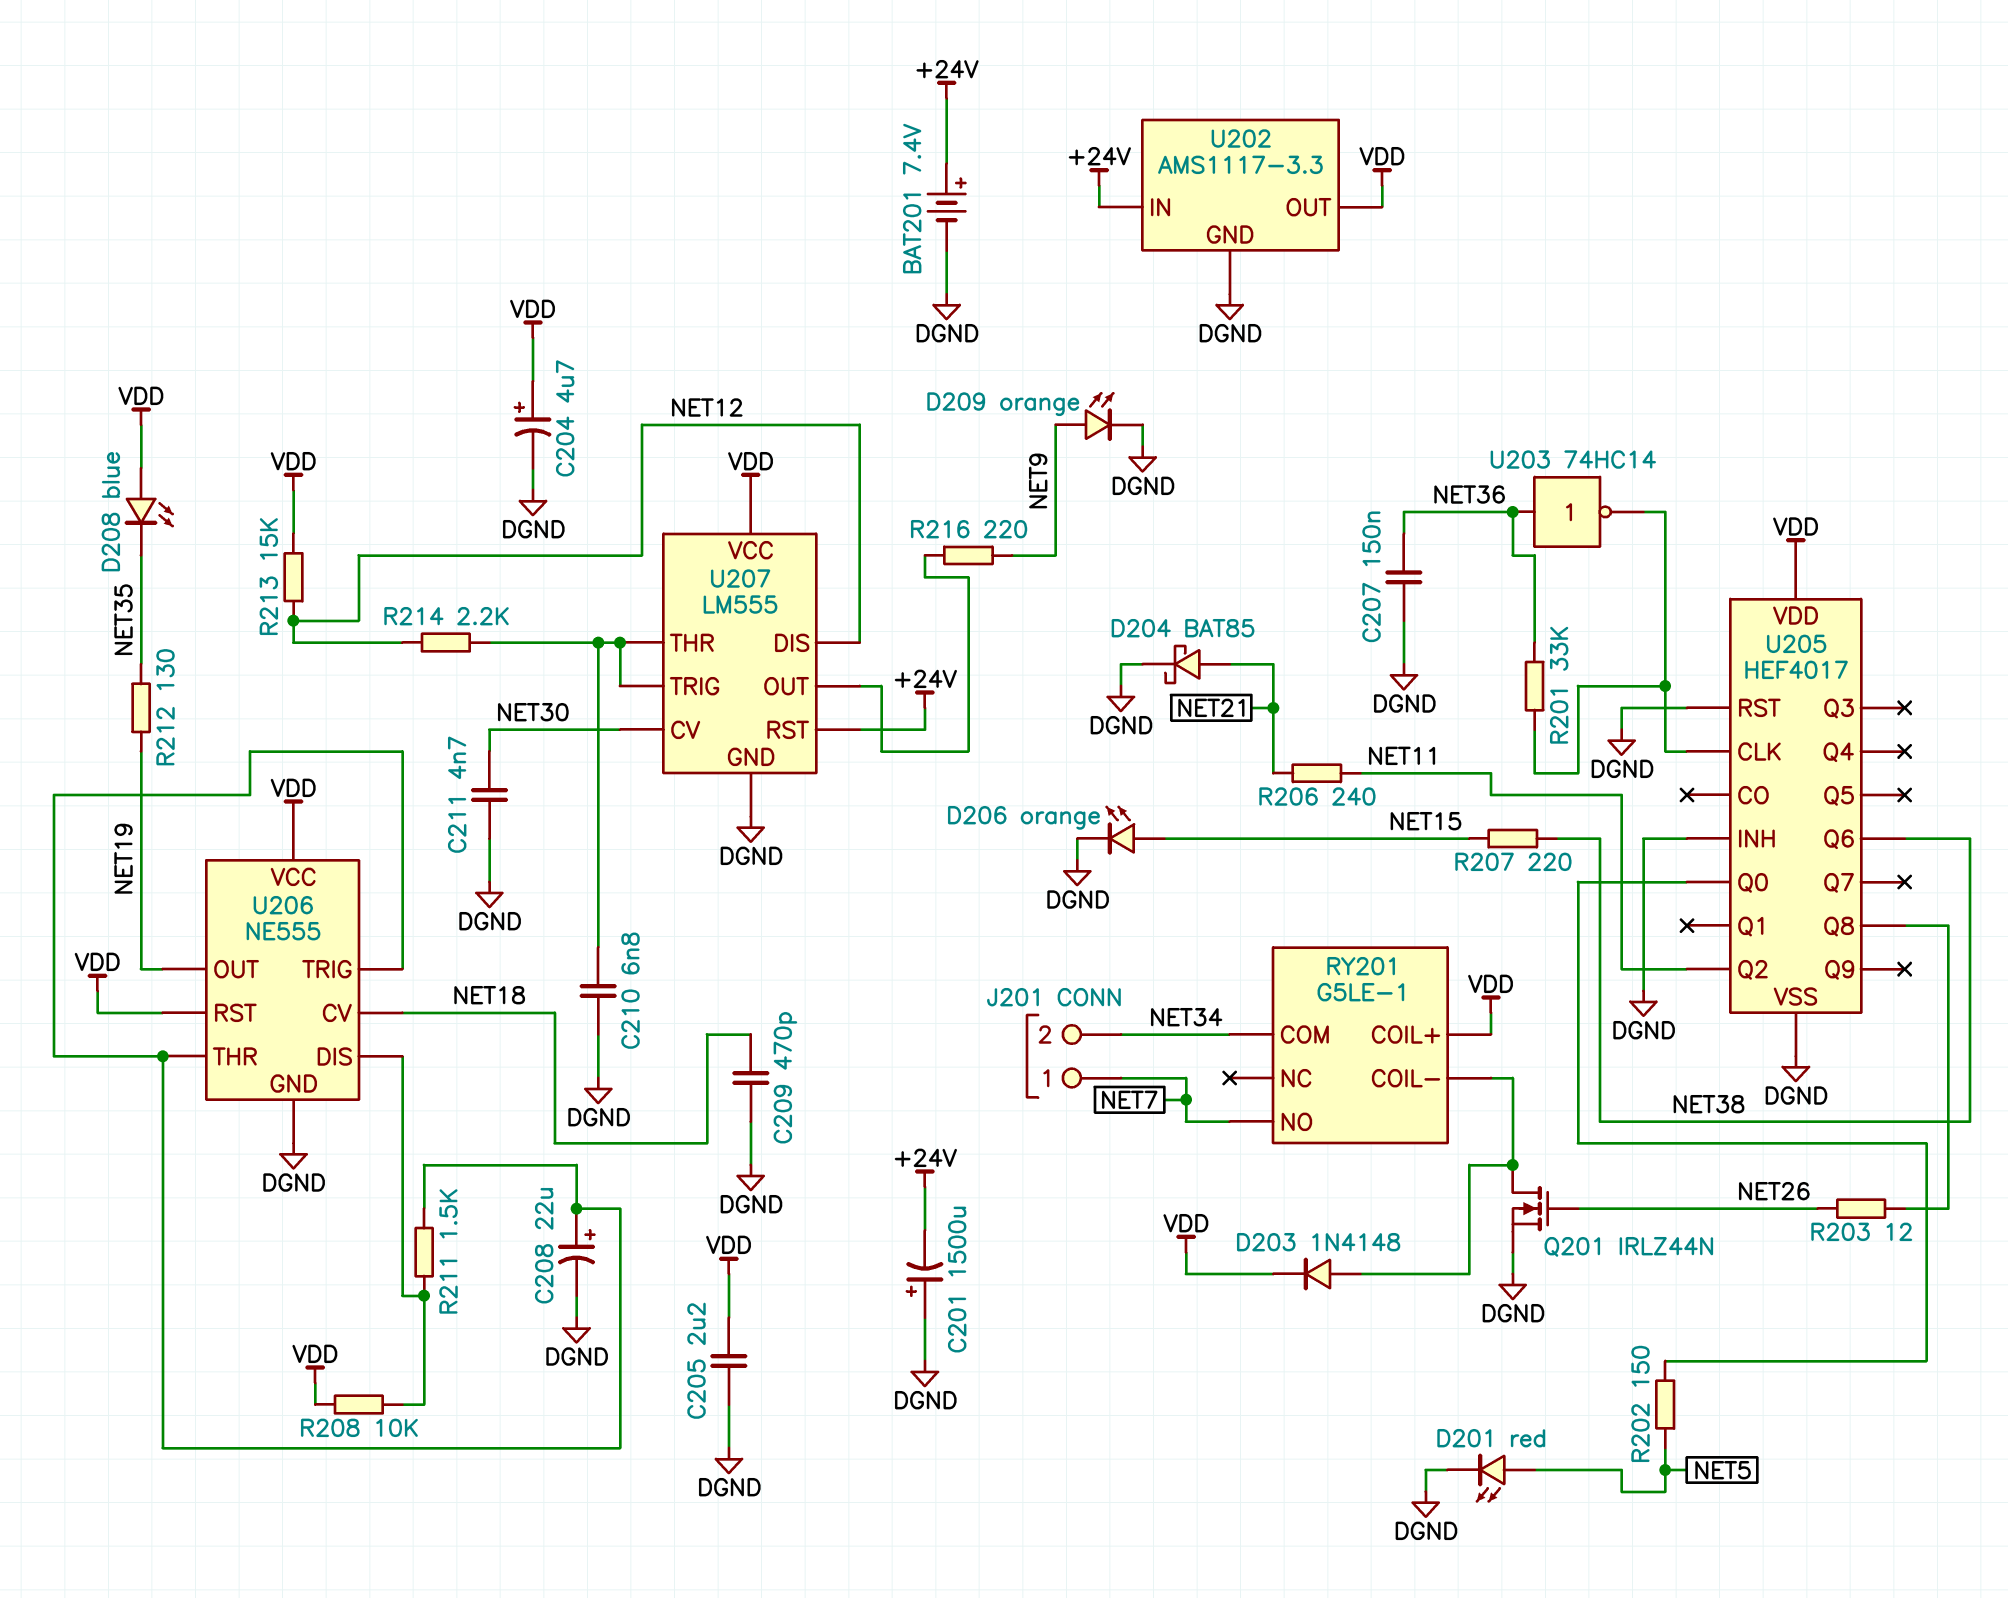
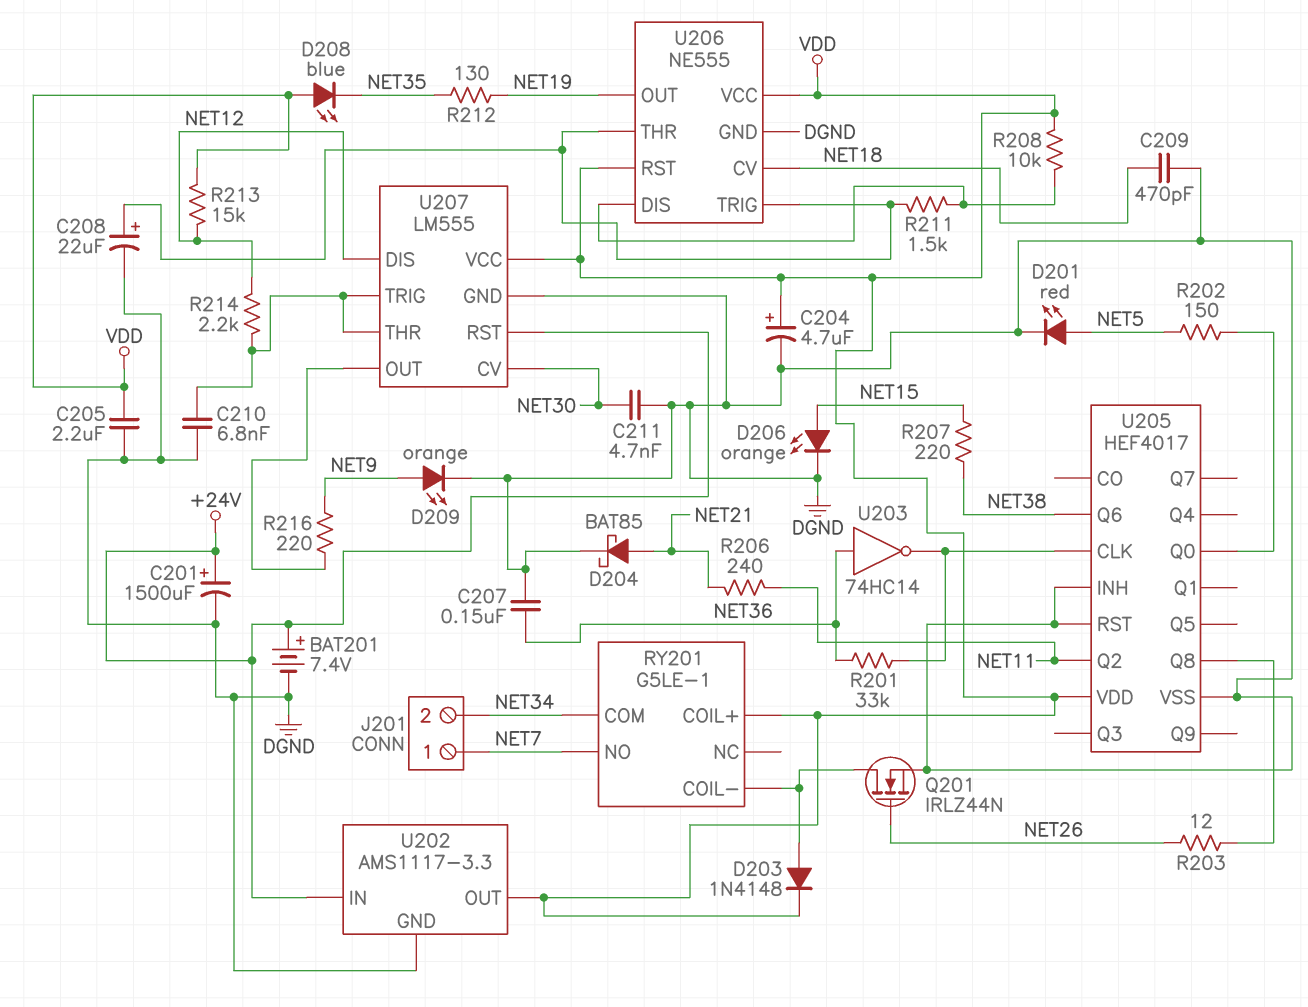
C201: 1500uF (plus DGND, minus +24V) -> 1500uF (plus +24V, minus DGND)

